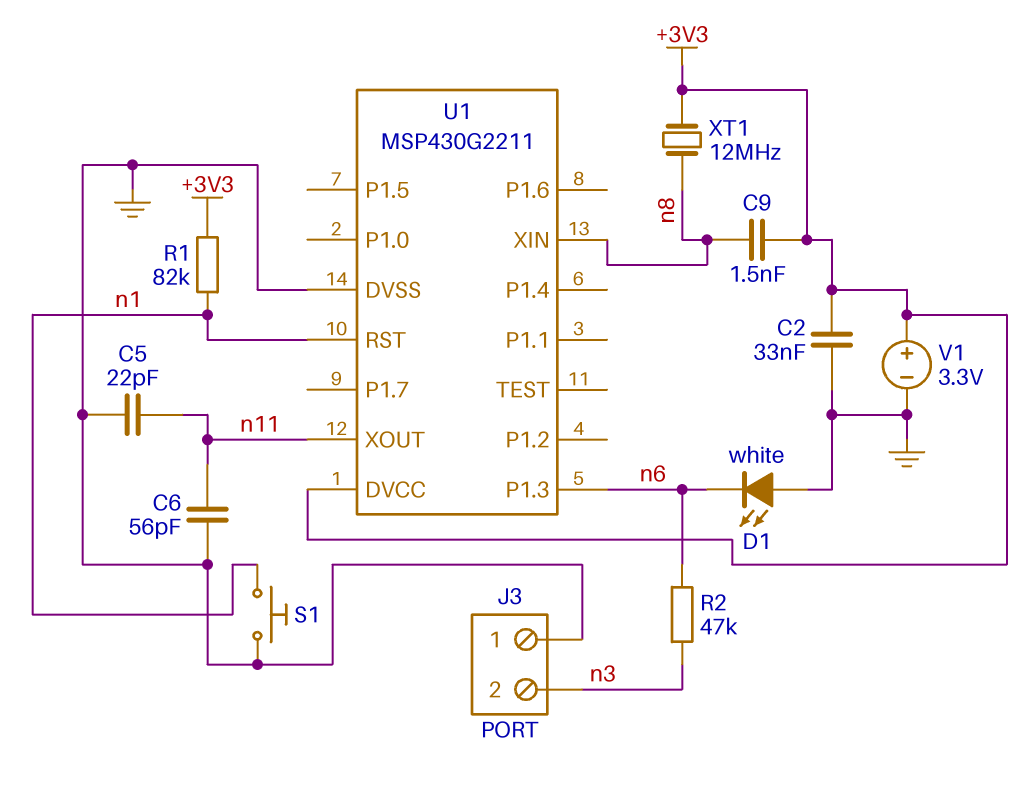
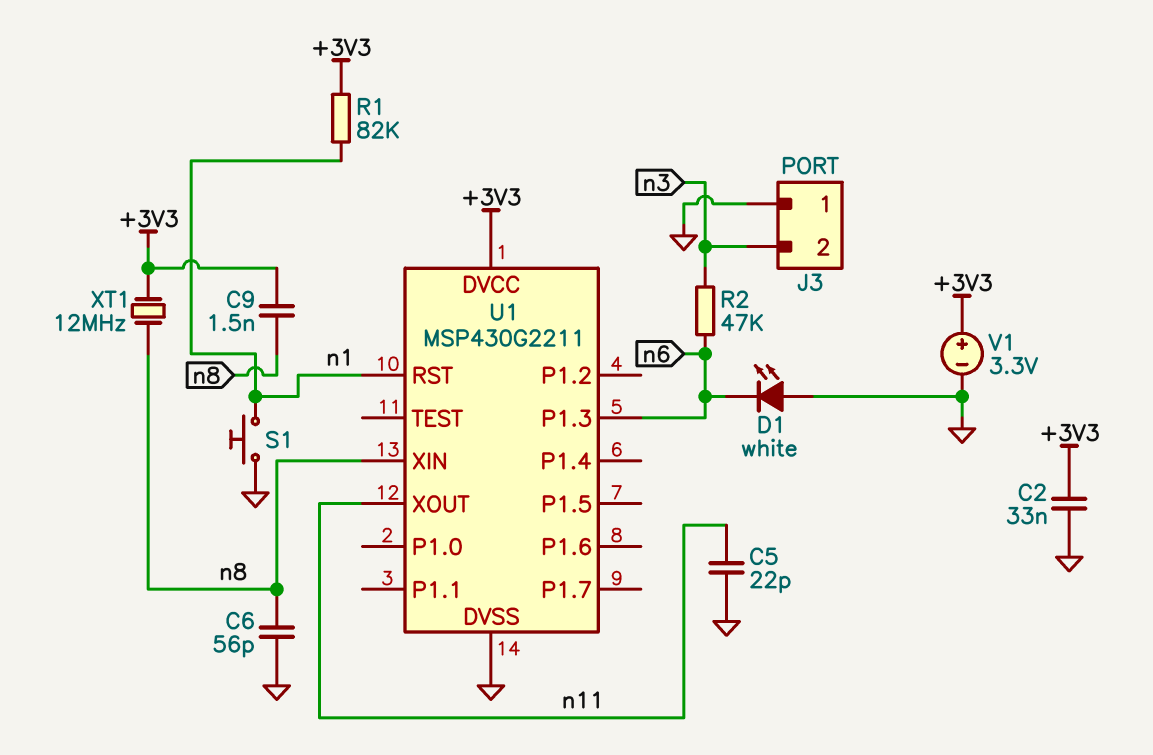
C6: 56pF (GND, n11) -> 56pF (GND, n8)

